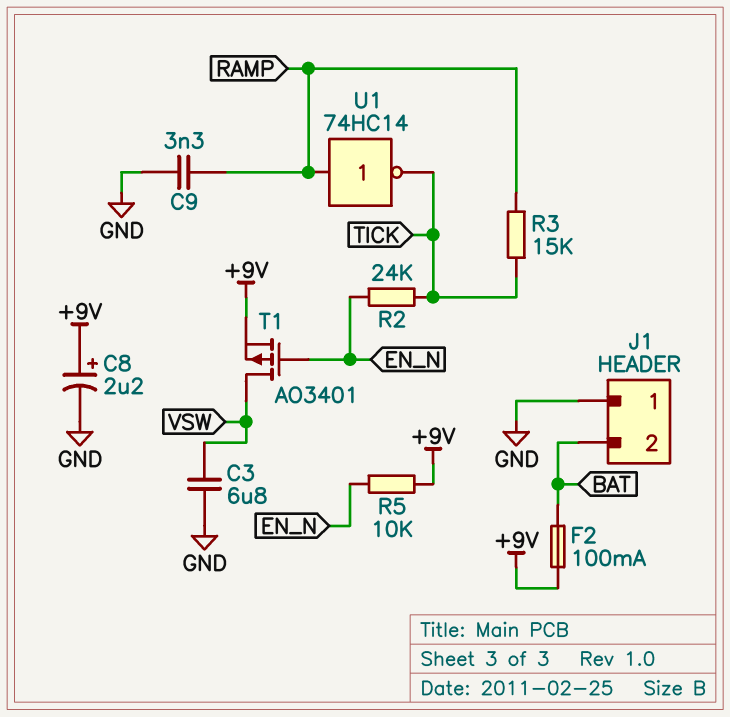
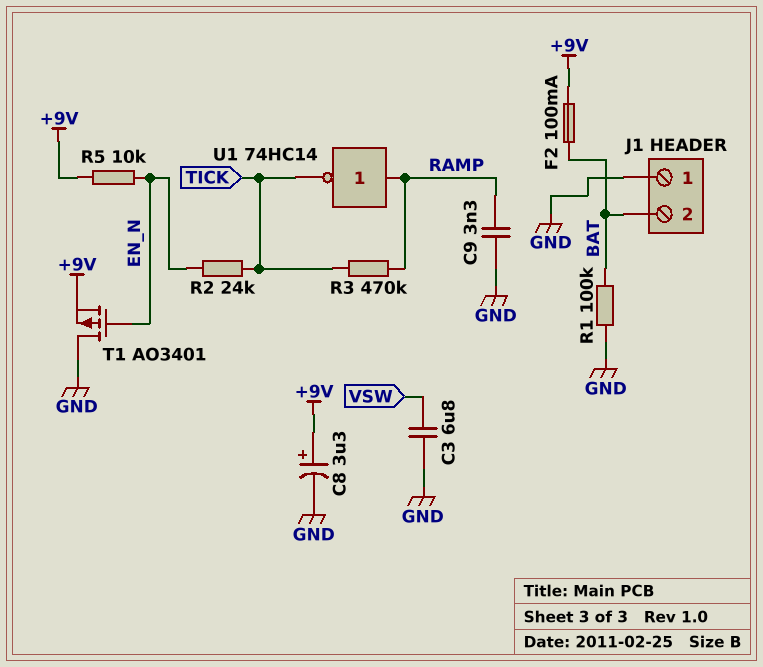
C8: 2.2uF (plus +9V, minus GND) -> 3.3uF (plus +9V, minus GND)
R1: none -> 100k (BAT, GND)
R3: 15k (RAMP, TICK) -> 470k (RAMP, TICK)
T1: PMOS AO3401 (G EN_N, D VSW, S +9V) -> PMOS AO3401 (G EN_N, D GND, S +9V)

